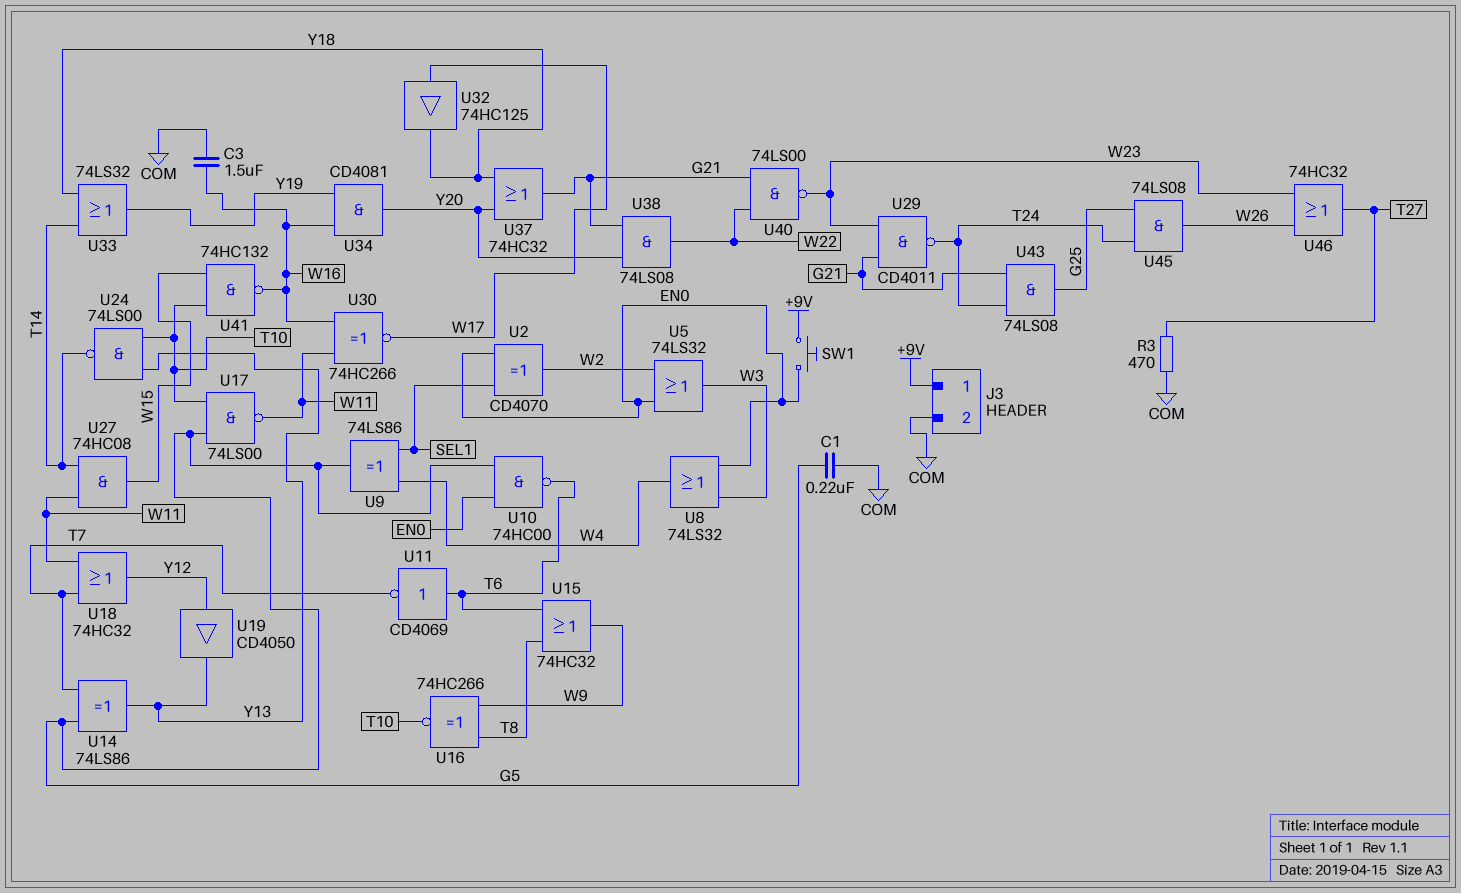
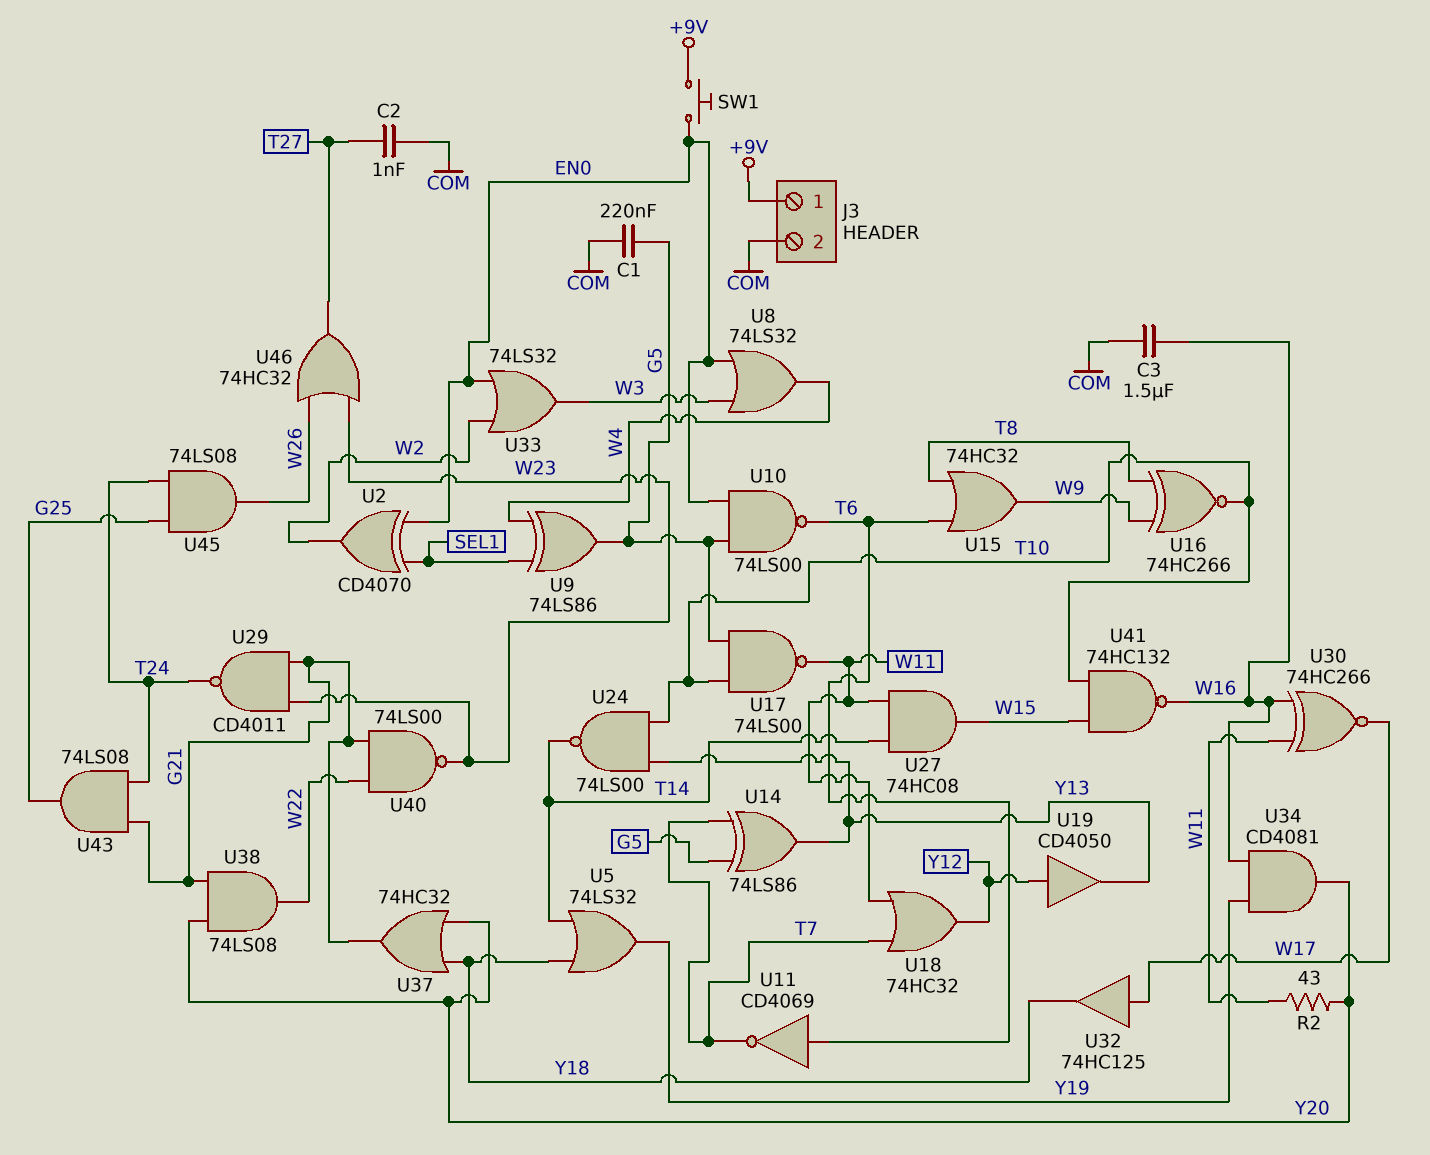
C2: none -> 1nF (COM, T27)
R2: none -> 43 (W11, Y20)
R3: 470 (COM, T27) -> none
U5: OR 74LS32 (in EN0, in W2, out W3) -> OR 74LS32 (in T14, in Y18, out Y19)
U10: NAND 74HC00 (in EN0, in G5, out T6) -> NAND 74LS00 (in EN0, in G5, out T6)
U33: OR 74LS32 (in T14, in Y18, out Y19) -> OR 74LS32 (in EN0, in W2, out W3)

